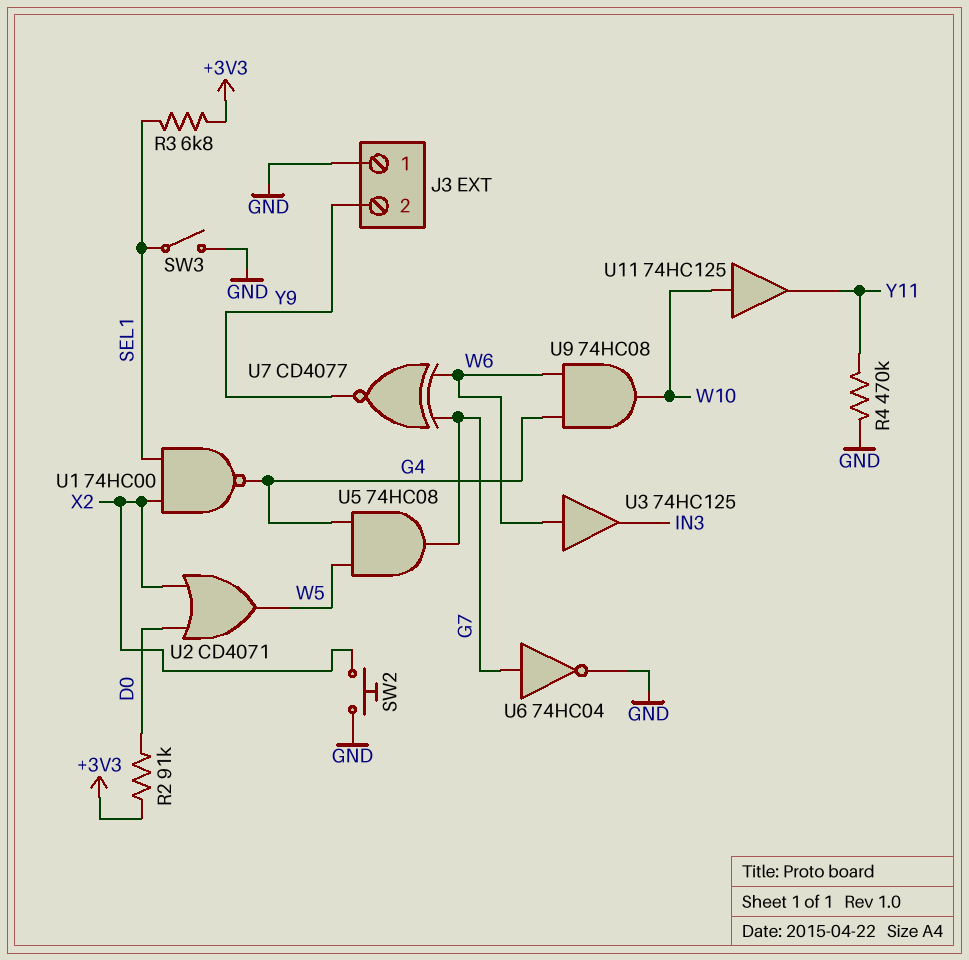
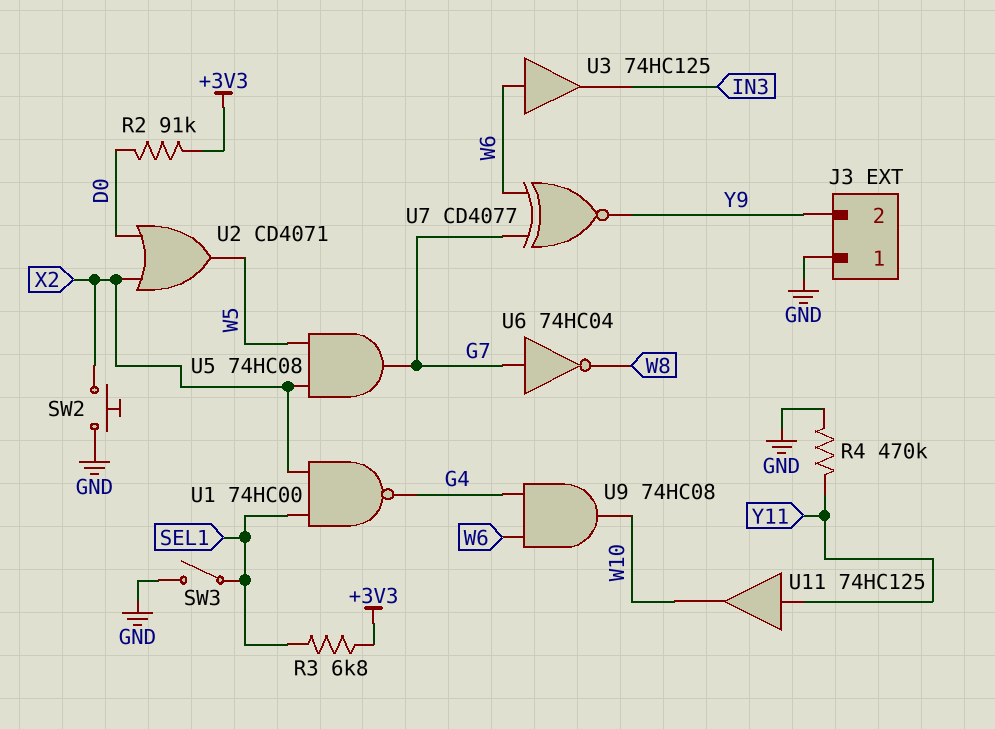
U5: AND 74HC08 (in G4, in W5, out G7) -> AND 74HC08 (in W5, in X2, out G7)
U6: NOT 74HC04 (in G7, out GND) -> NOT 74HC04 (in G7, out W8)
U11: buffer 74HC125 (in W10, out Y11) -> buffer 74HC125 (in Y11, out W10)

